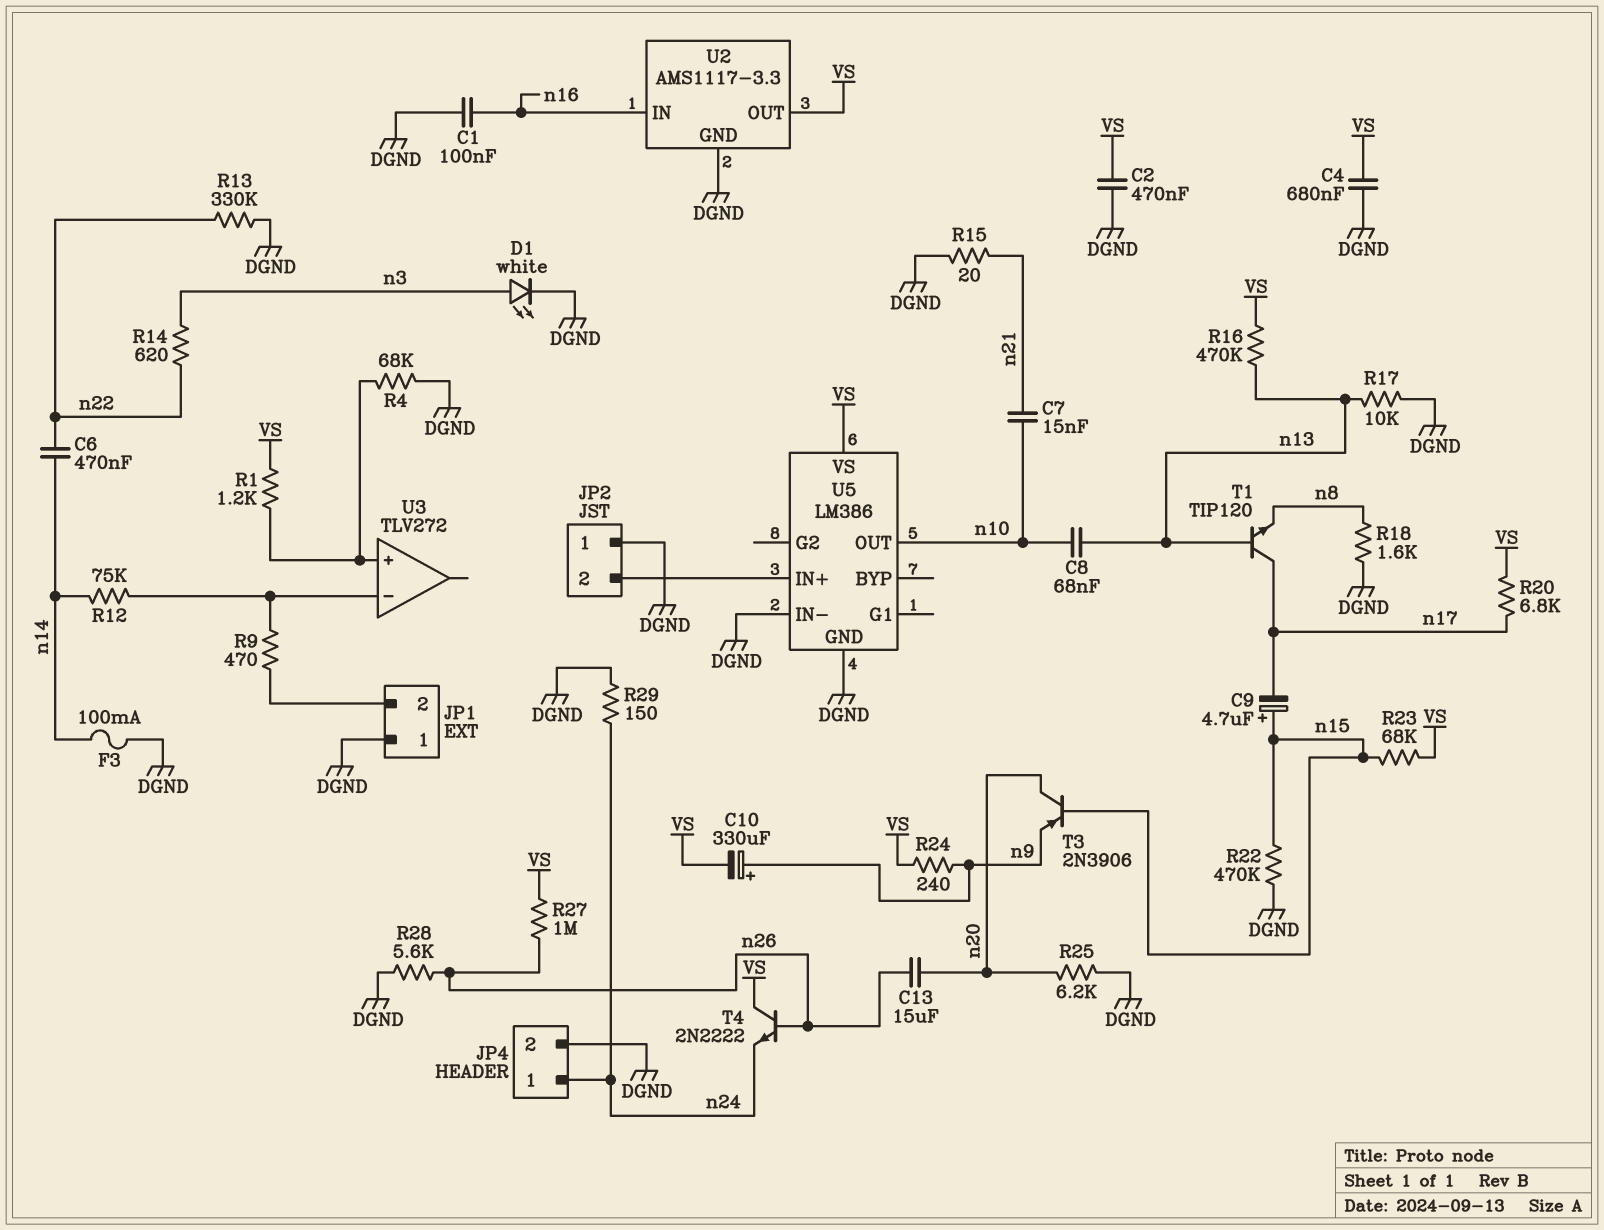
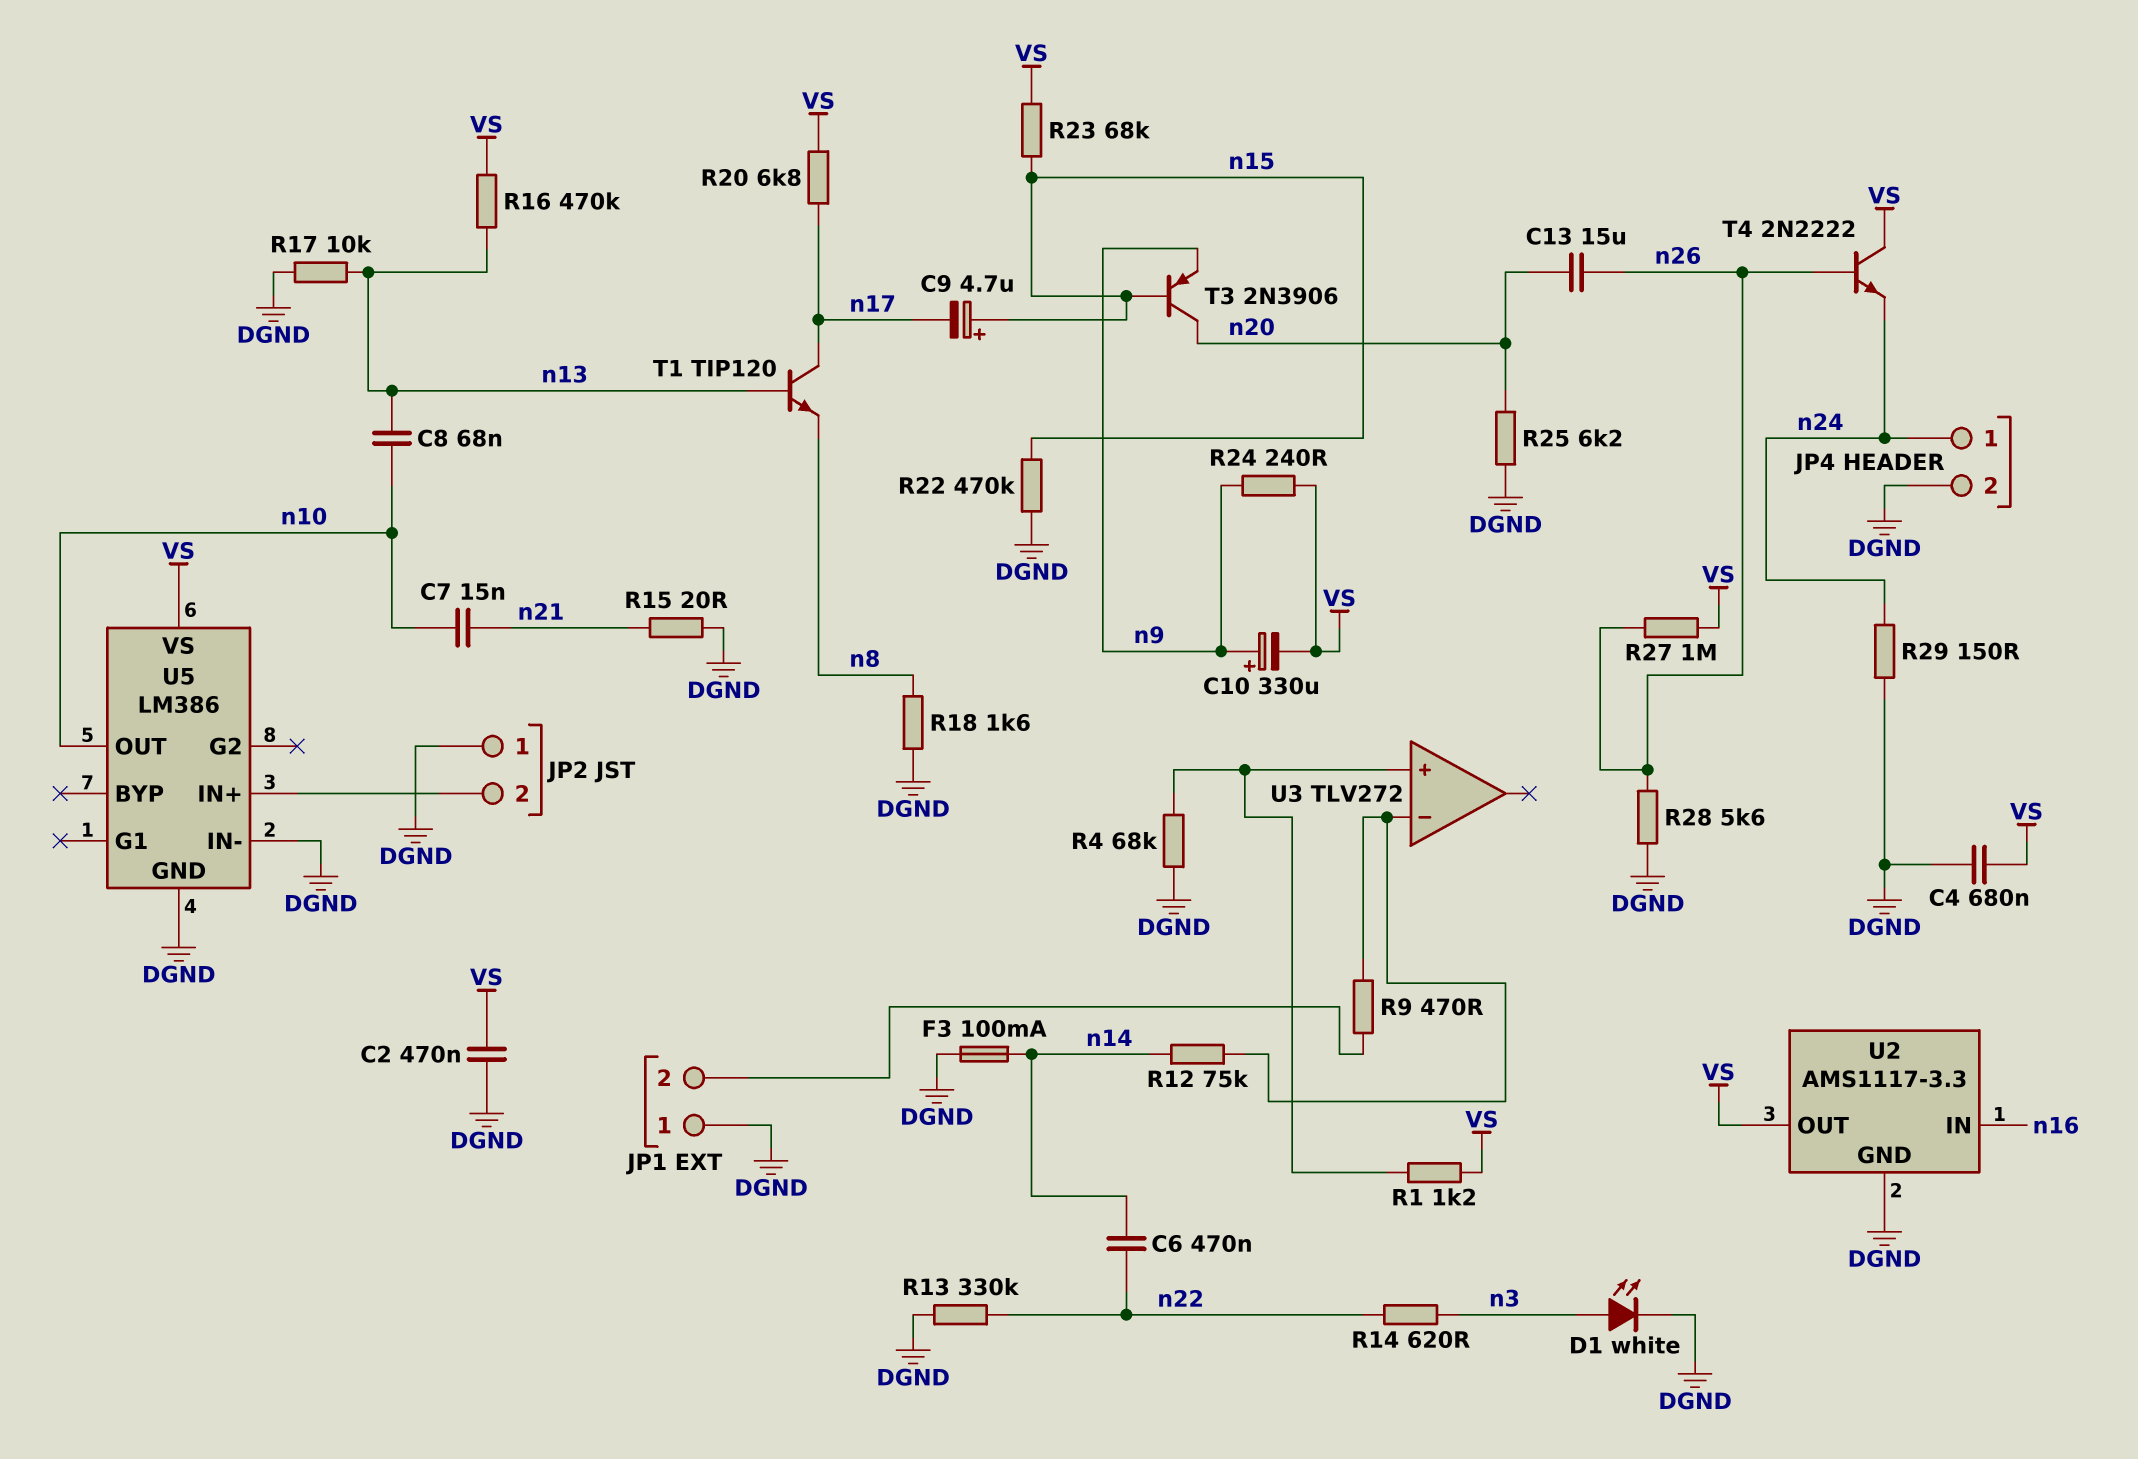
C1: 100nF (DGND, n16) -> none

